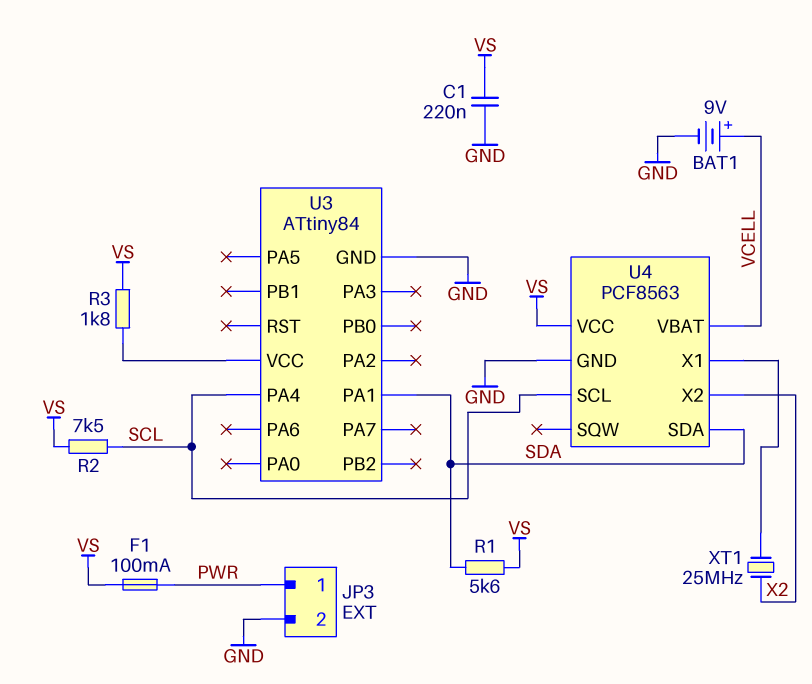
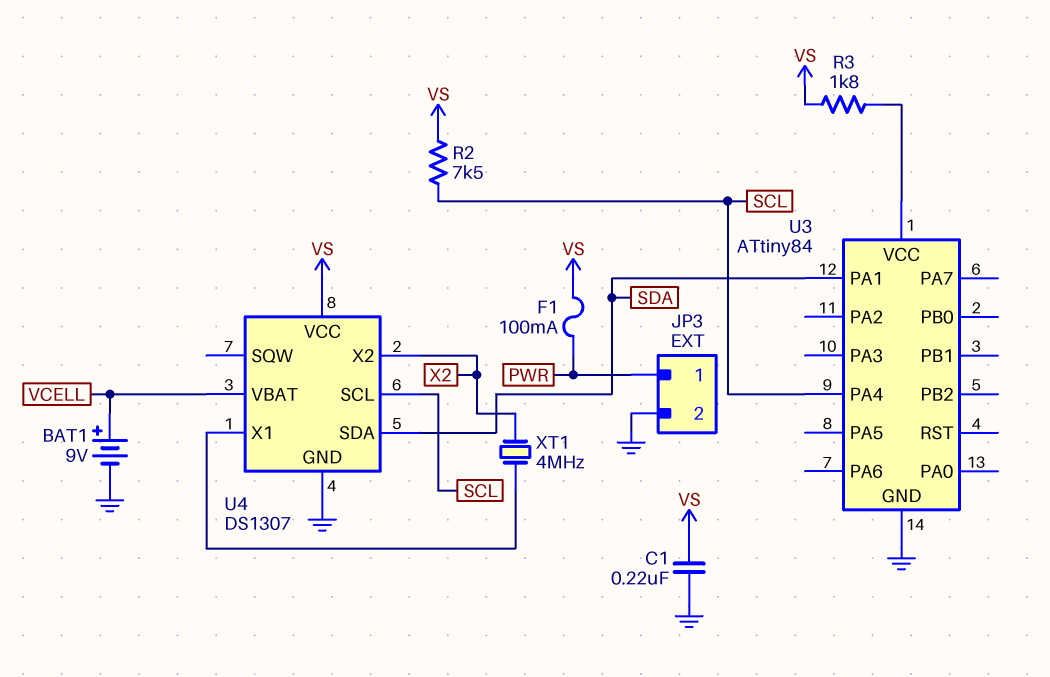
R1: 5.6k (SDA, VS) -> none
U4: PCF8563 -> DS1307
XT1: 25MHz (U4/X1, X2) -> 4MHz (U4/X1, X2)

